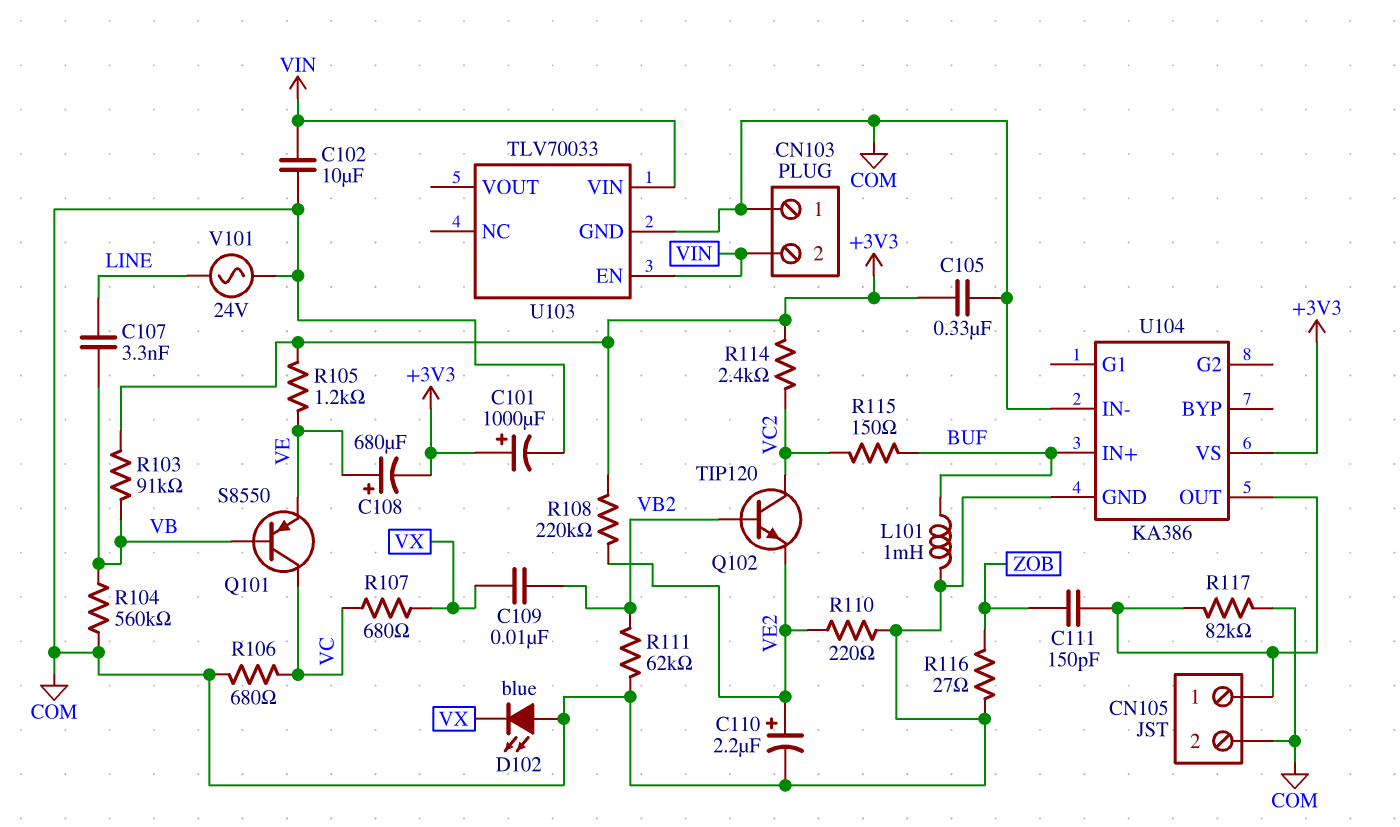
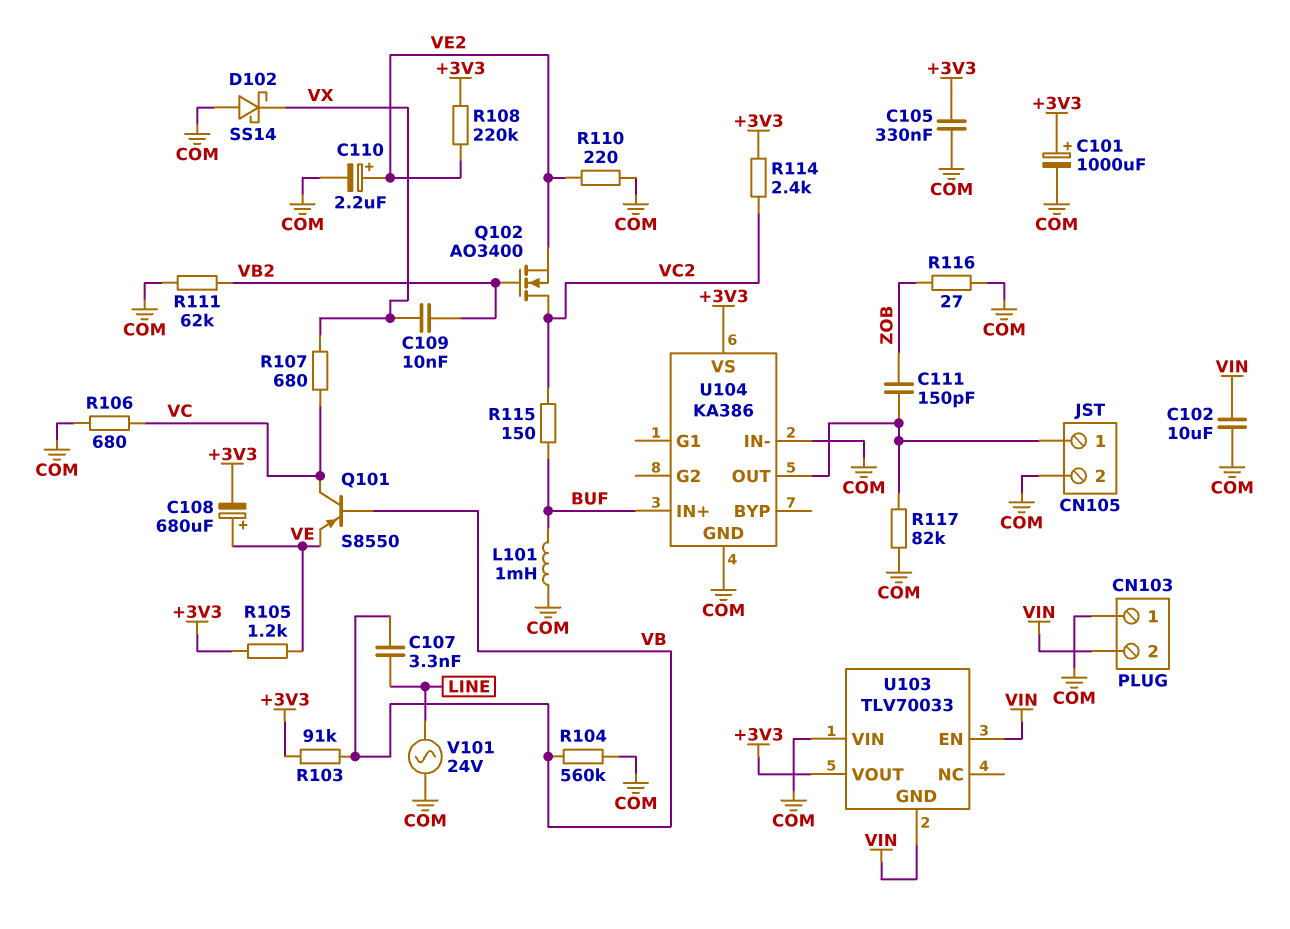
D102: LED blue (A COM, K VX) -> schottky SS14 (A COM, K VX)
Q102: NPN TIP120 (B VB2, C VC2, E VE2) -> NMOS AO3400 (G VB2, D VC2, S VE2)
U103 pin GND: COM -> VIN
U103 pin VIN: VIN -> COM
U103 pin VOUT: none -> +3V3

